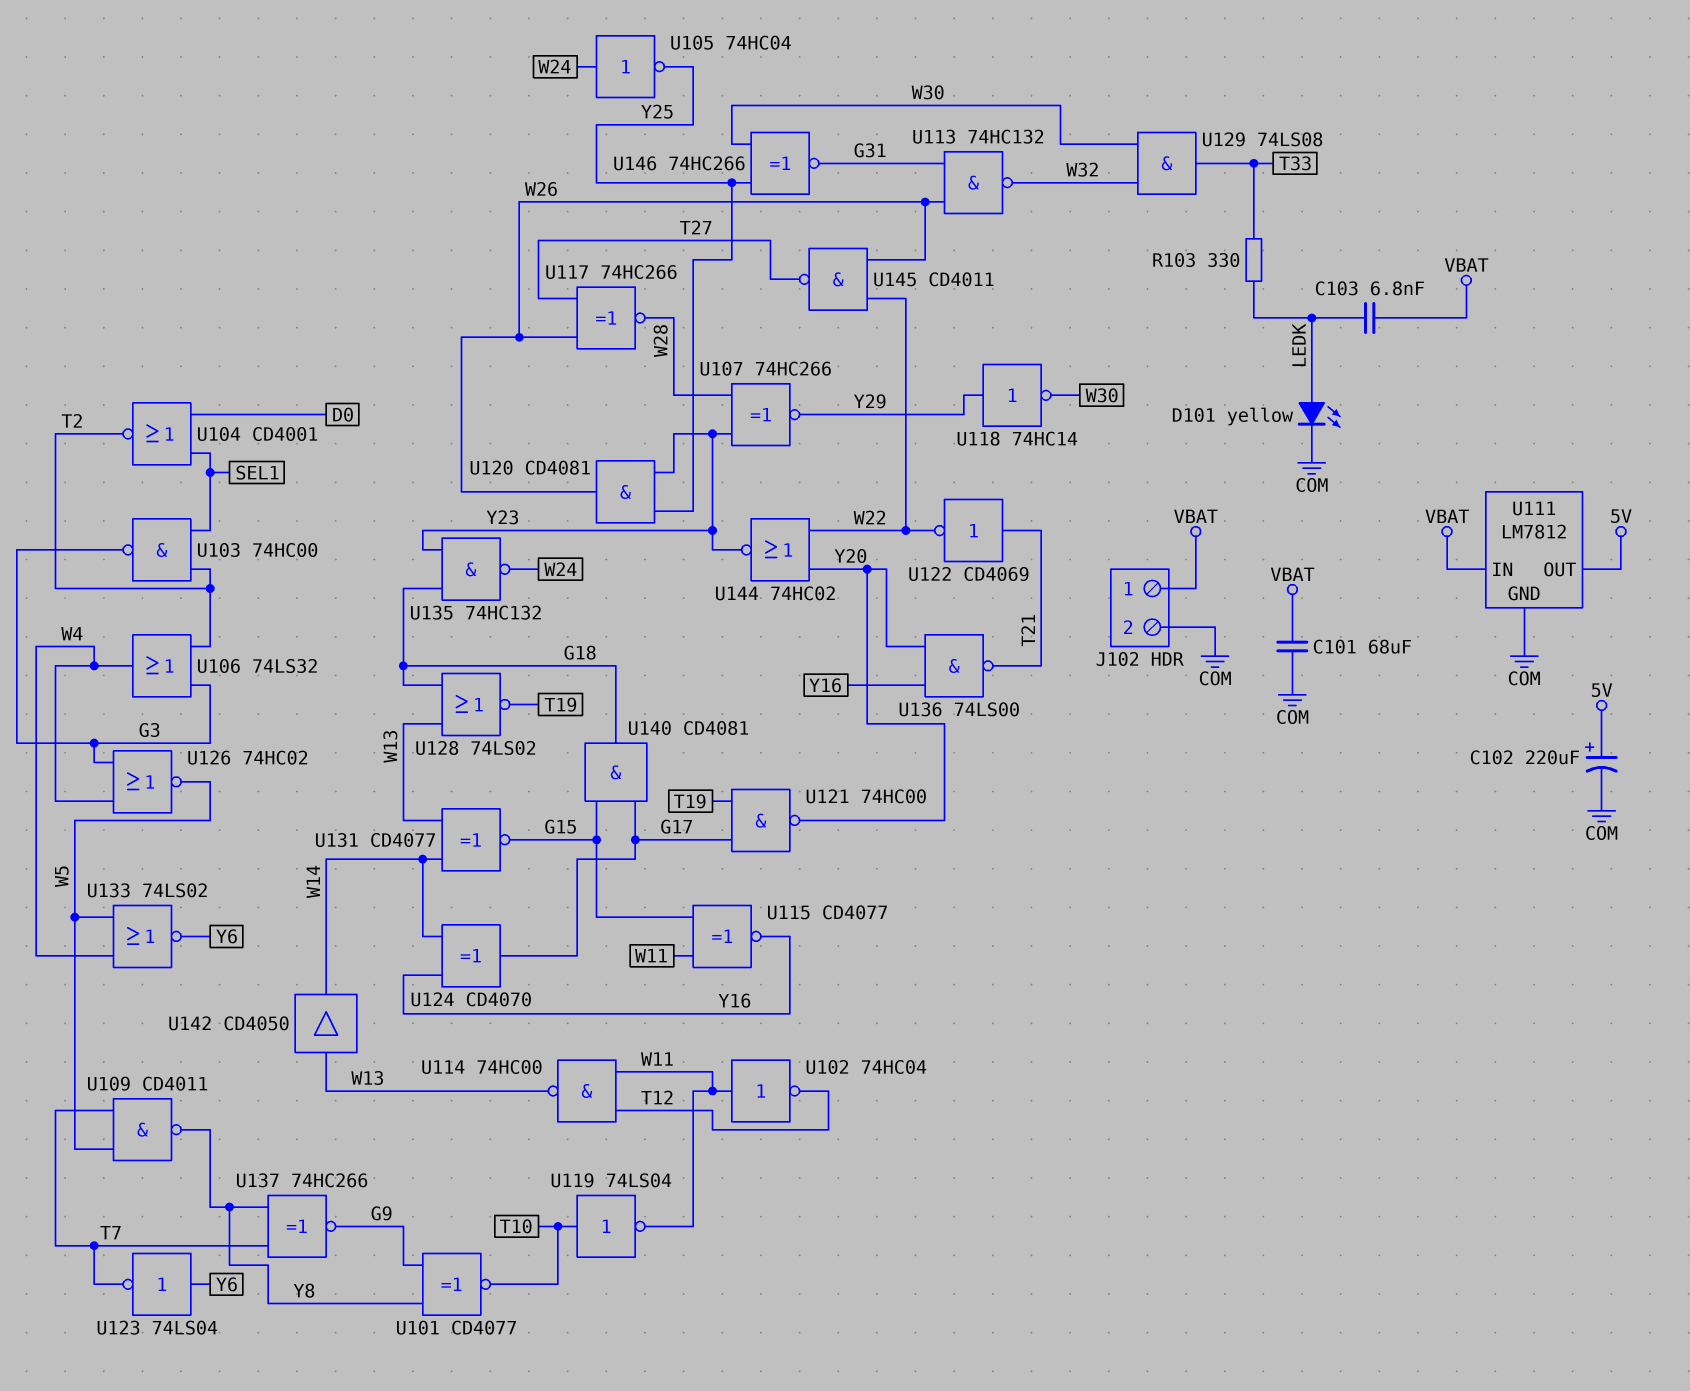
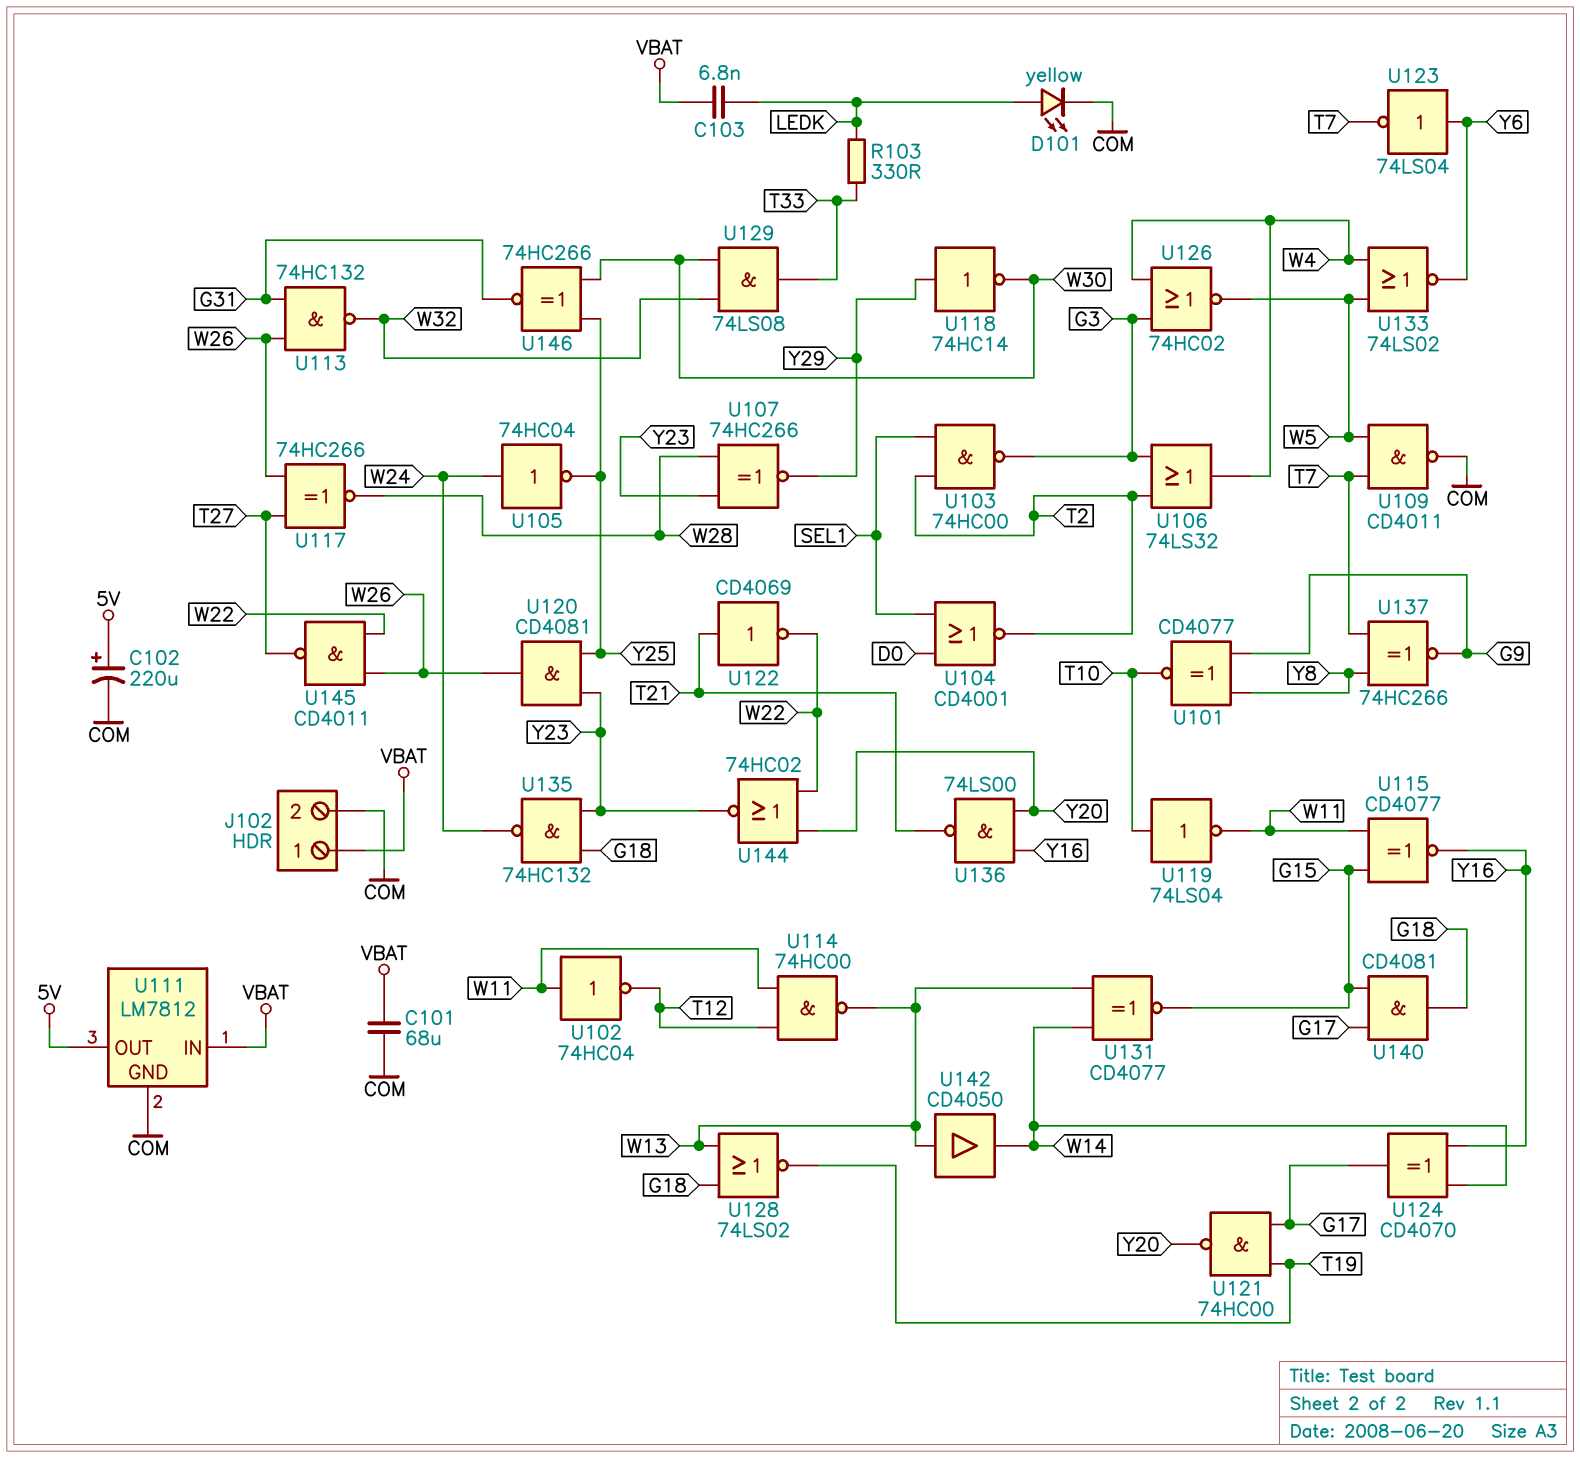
U109: NAND CD4011 (in T7, in W5, out Y8) -> NAND CD4011 (in T7, in W5, out COM)

